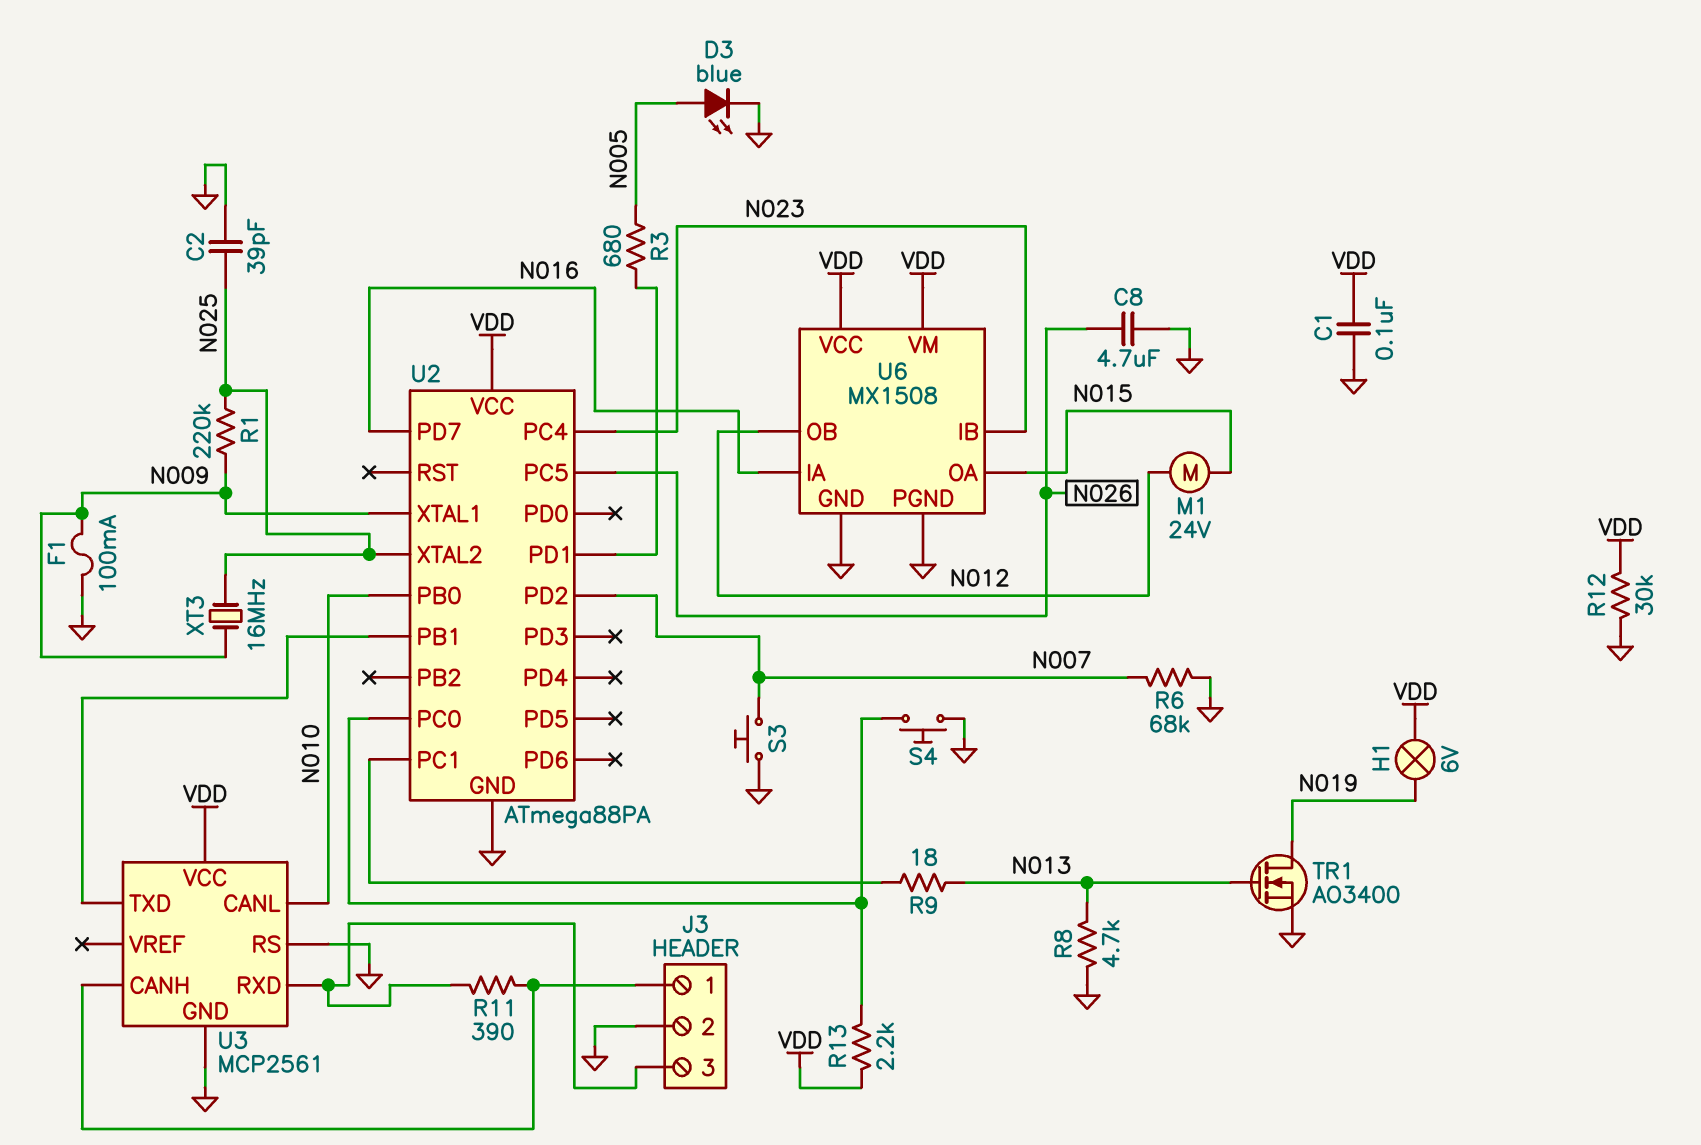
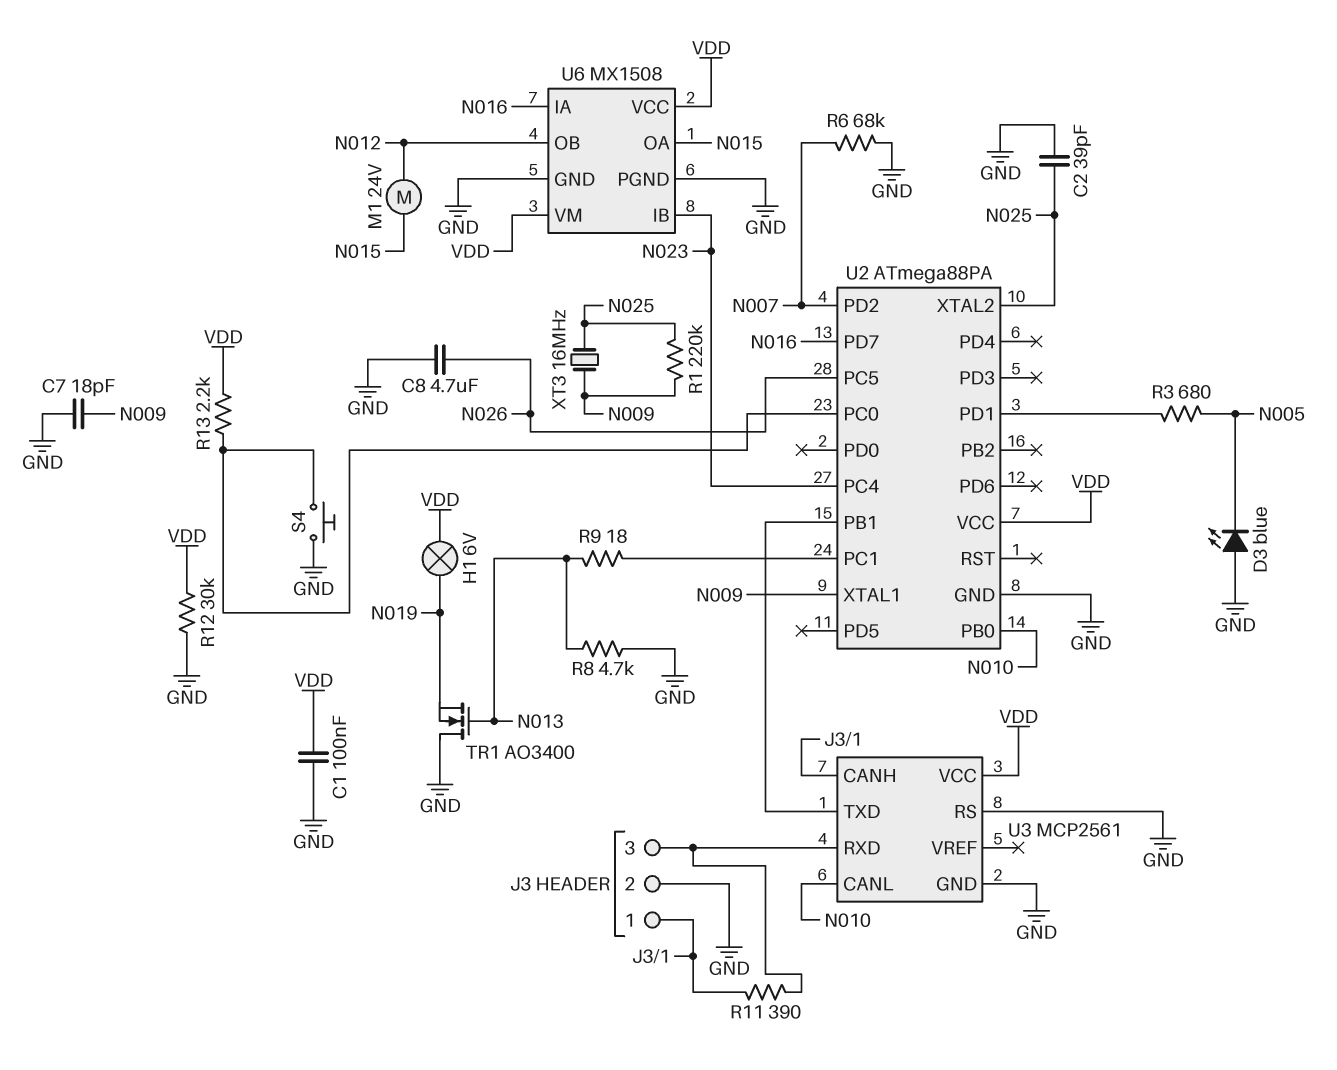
C7: none -> 18pF (GND, N009)
D3: LED blue (A N005, K GND) -> LED blue (A GND, K N005)
F1: 100mA (GND, N009) -> none
S3: button (GND, N007) -> none
TR1: NMOS AO3400 (G N013, D N019, S GND) -> NMOS AO3400 (G N013, D GND, S N019)

